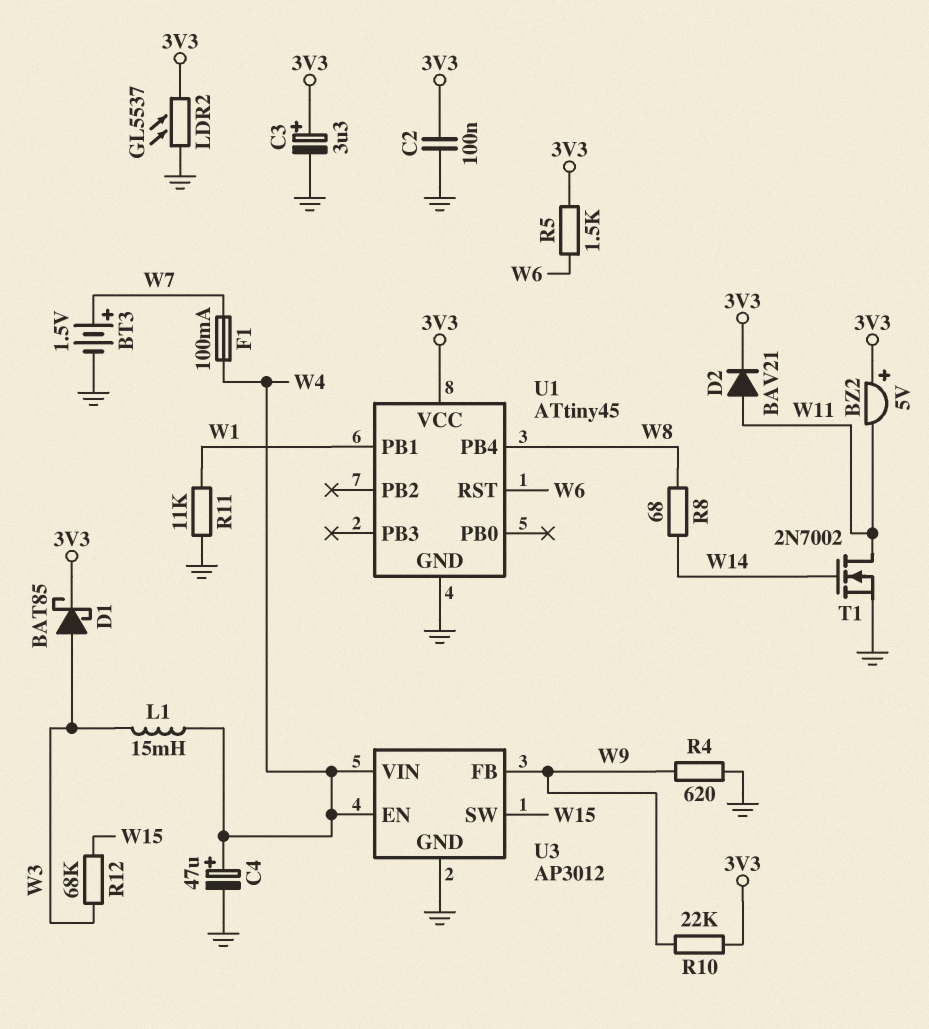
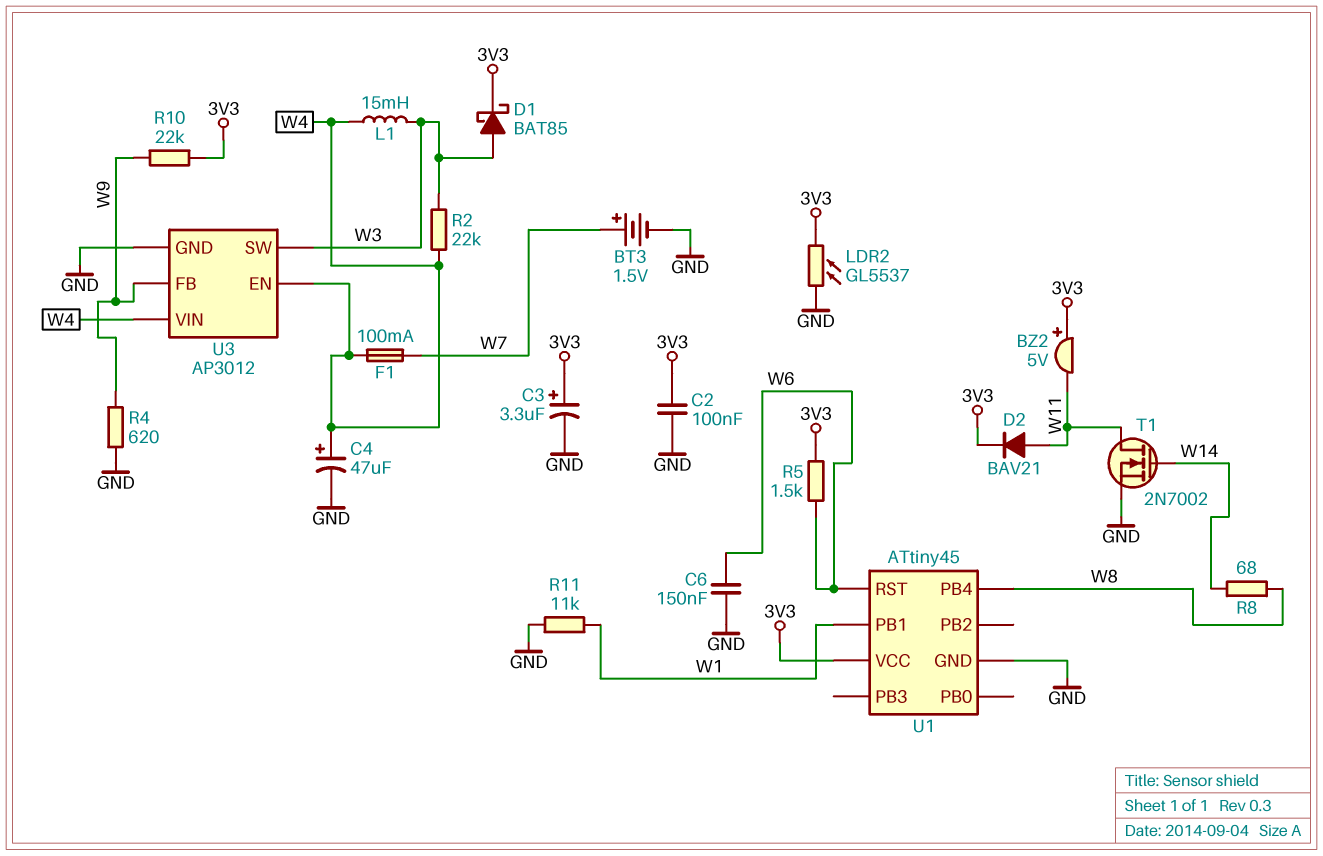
C6: none -> 150nF (GND, W6)
R2: none -> 22k (W3, W4)
R12: 68k (W3, W15) -> none
U3 pin SW: W15 -> W3

